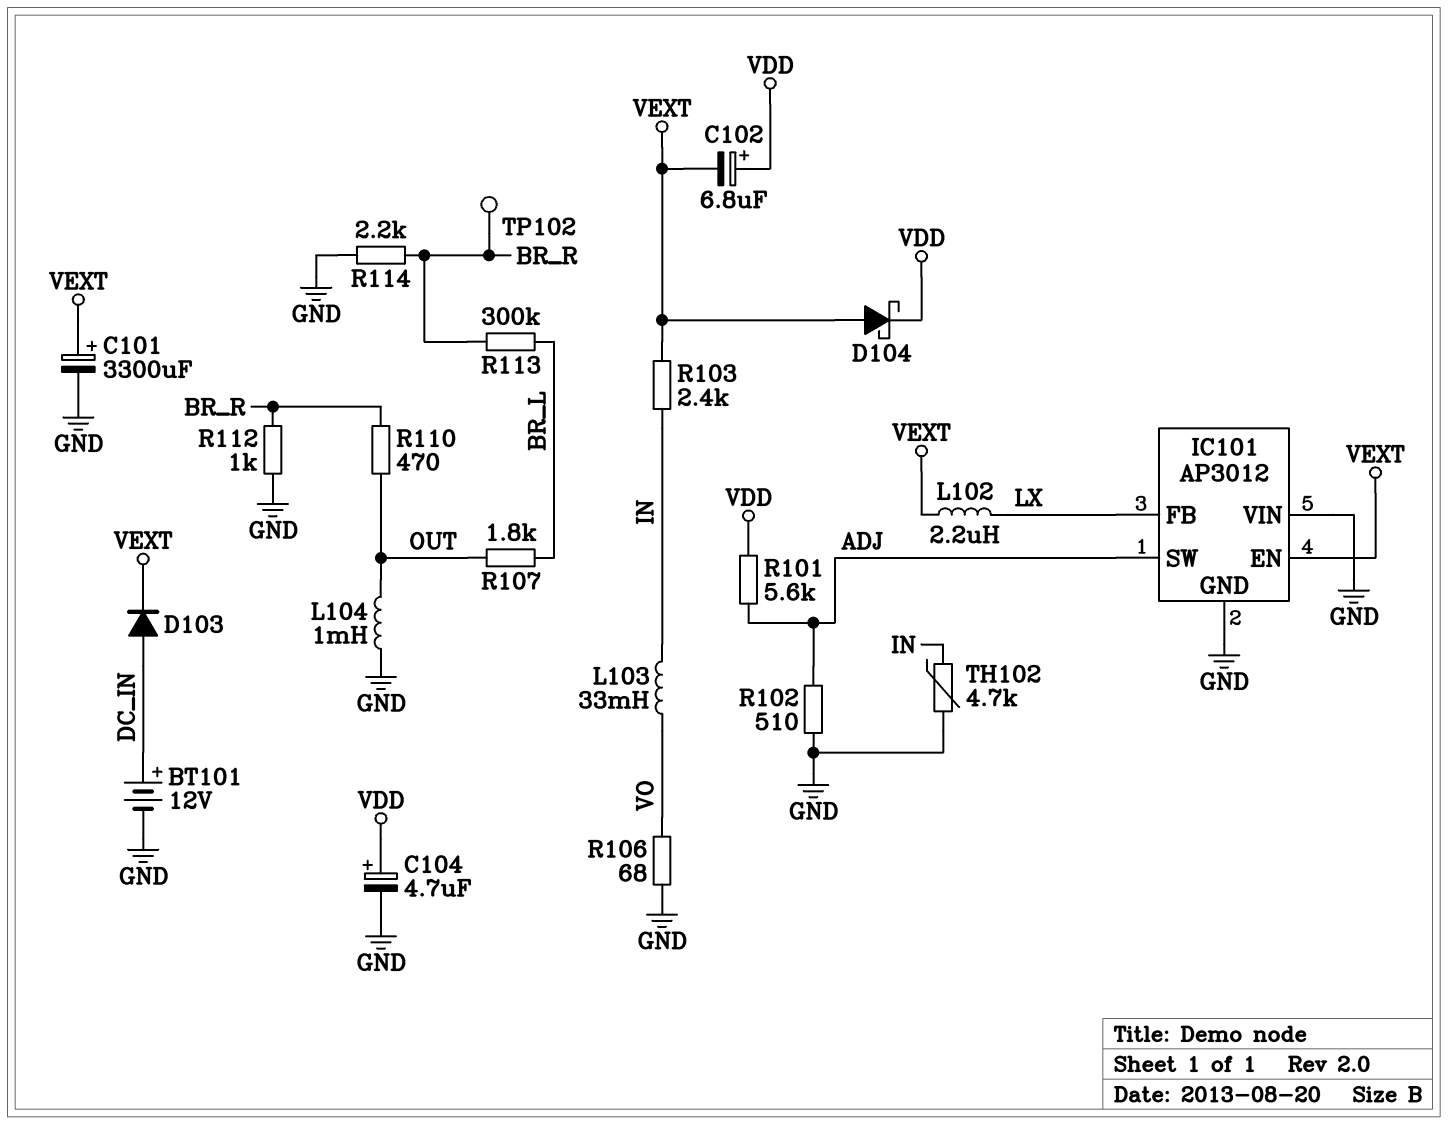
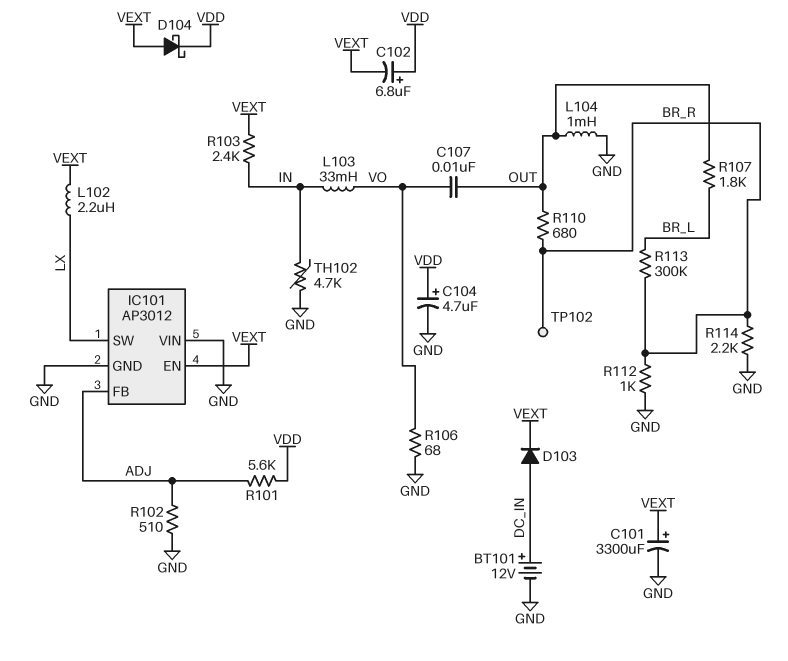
C107: none -> 10nF (OUT, VO)
IC101 pin FB: LX -> ADJ
IC101 pin SW: ADJ -> LX
R110: 470 (BR_R, OUT) -> 680 (BR_R, OUT)

